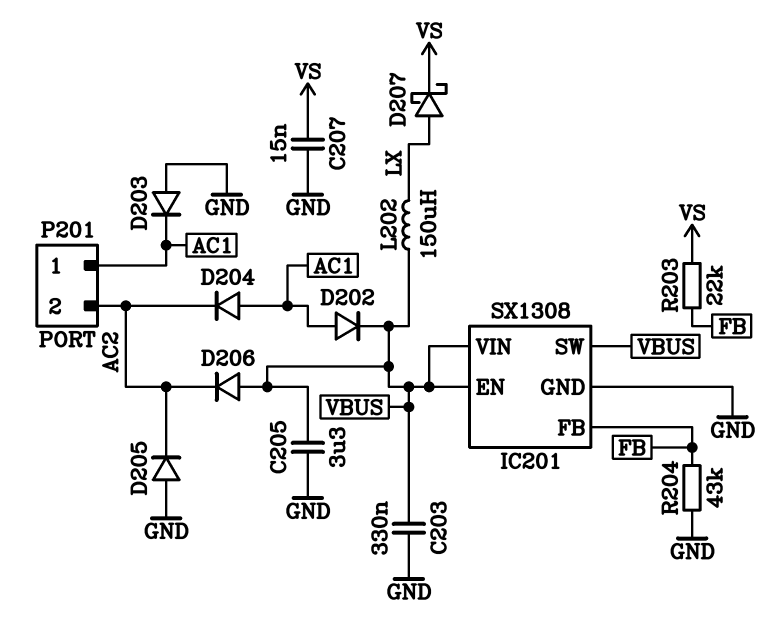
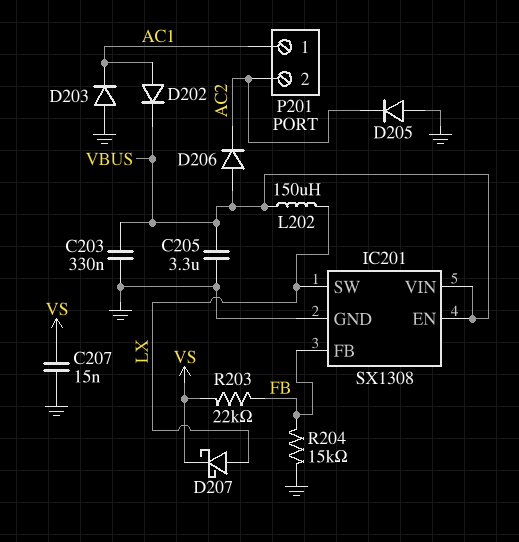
D204: diode (A AC1, K AC2) -> none
IC201 pin SW: VBUS -> LX
R204: 43k (FB, GND) -> 15k (FB, GND)

